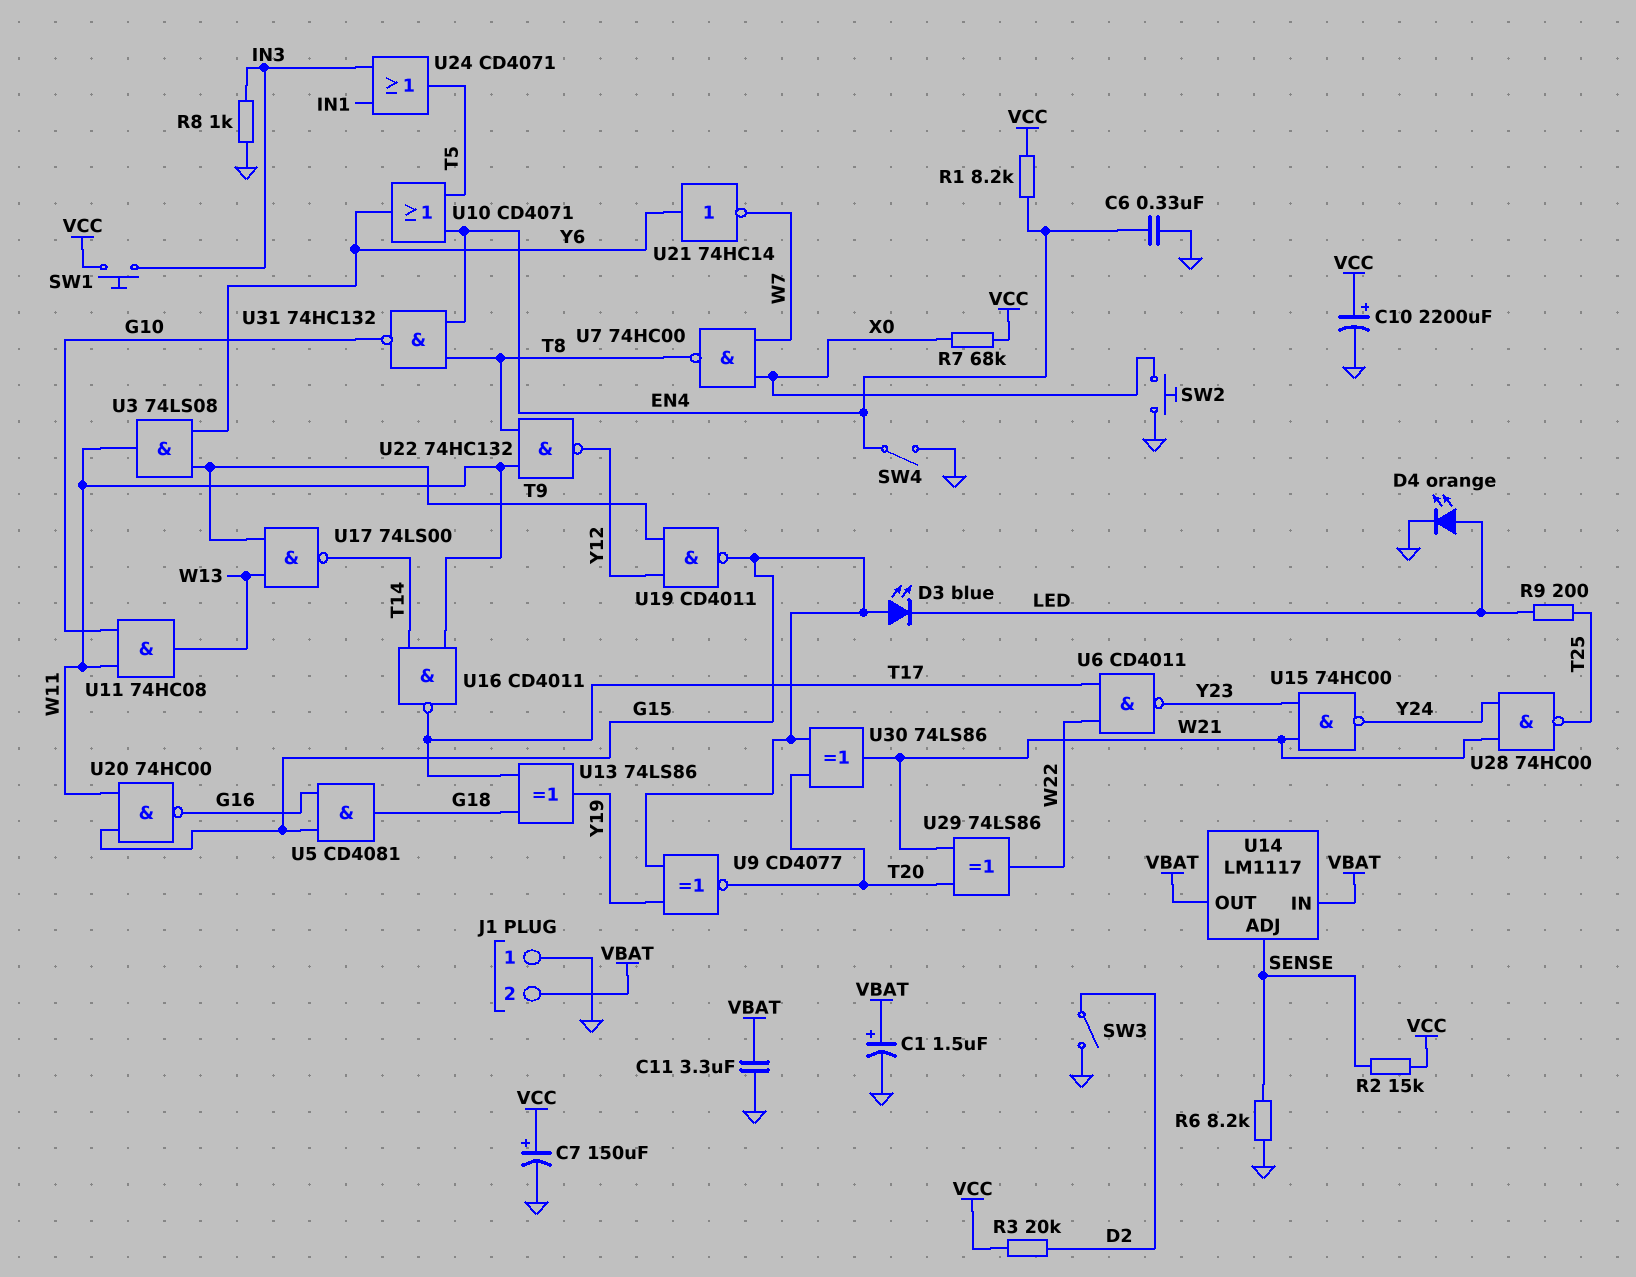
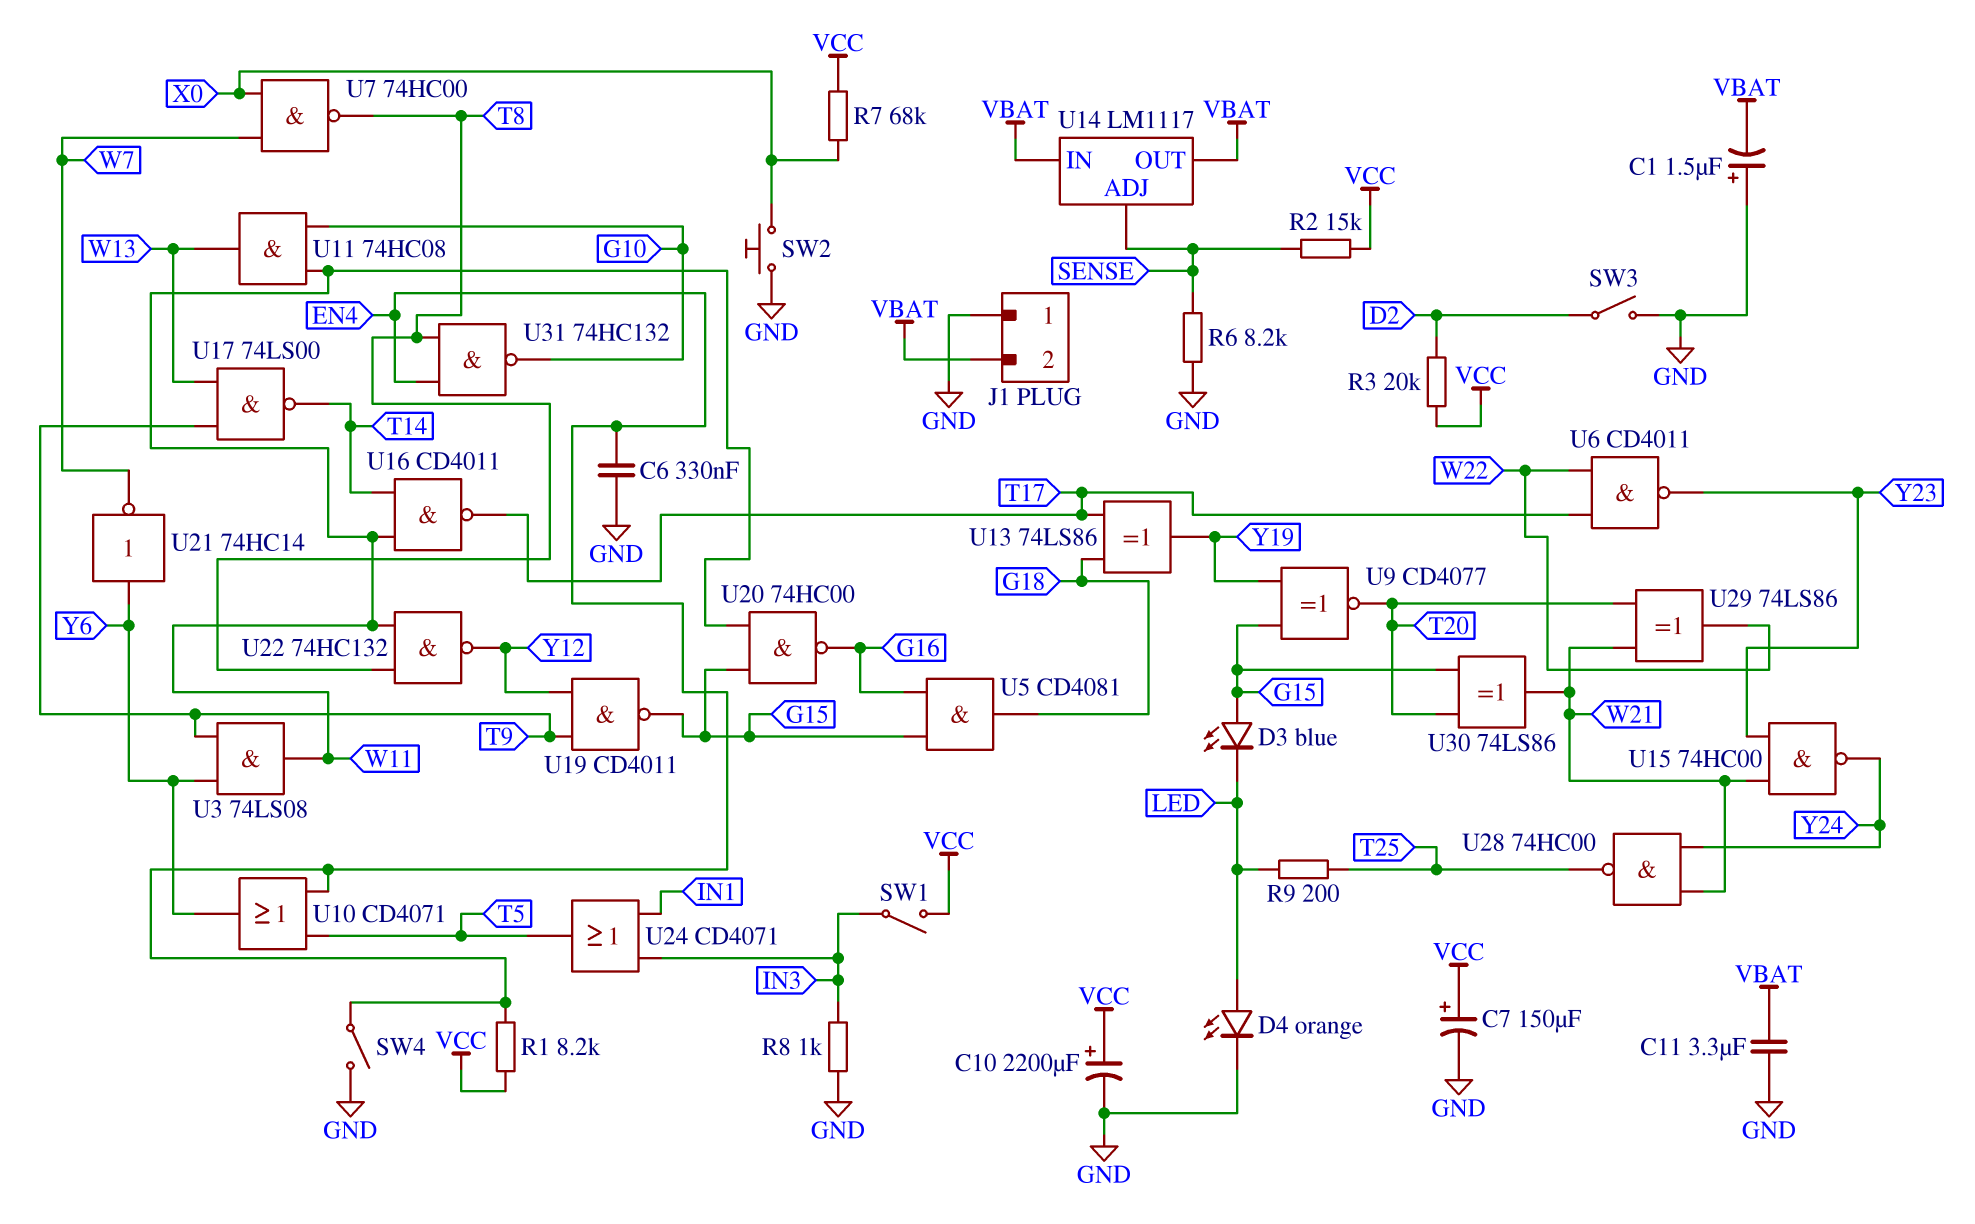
C1: 1.5uF (plus VBAT, minus GND) -> 1.5uF (plus GND, minus VBAT)
SW1: button (IN3, VCC) -> switch (IN3, VCC)

